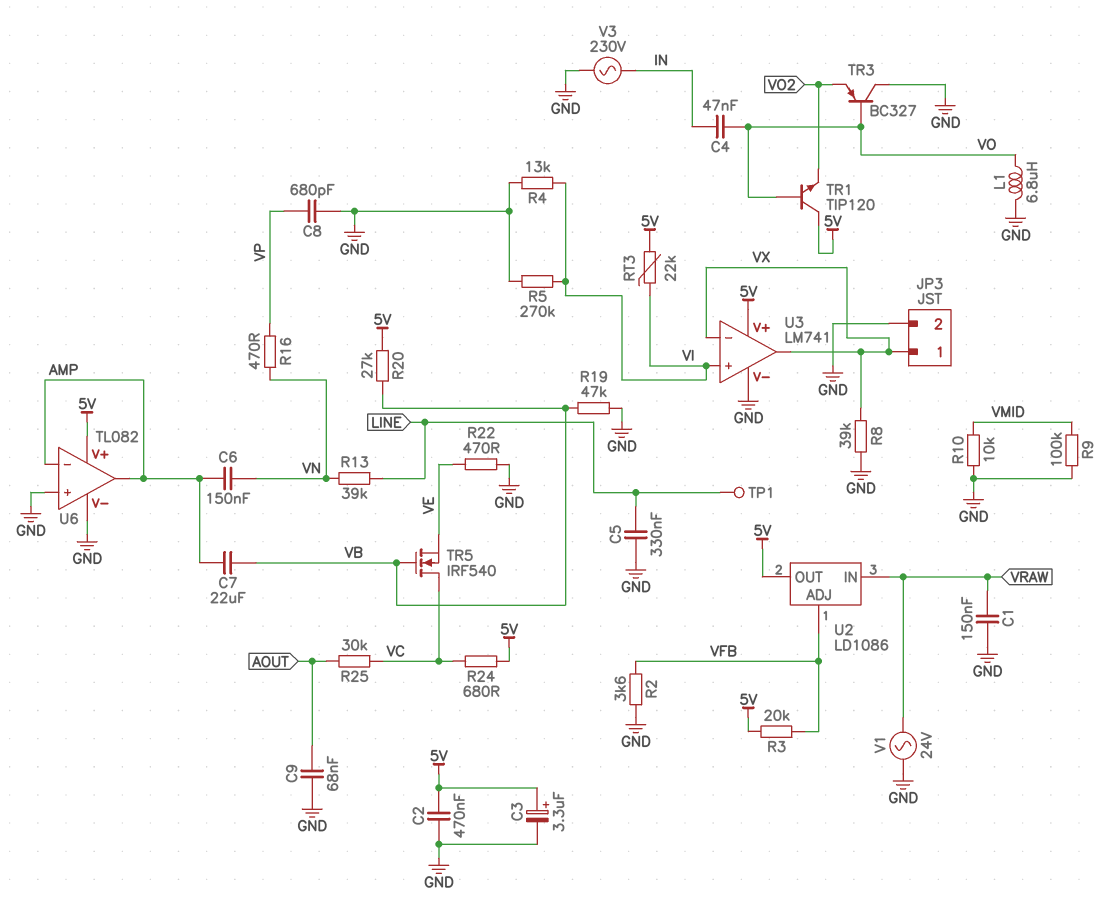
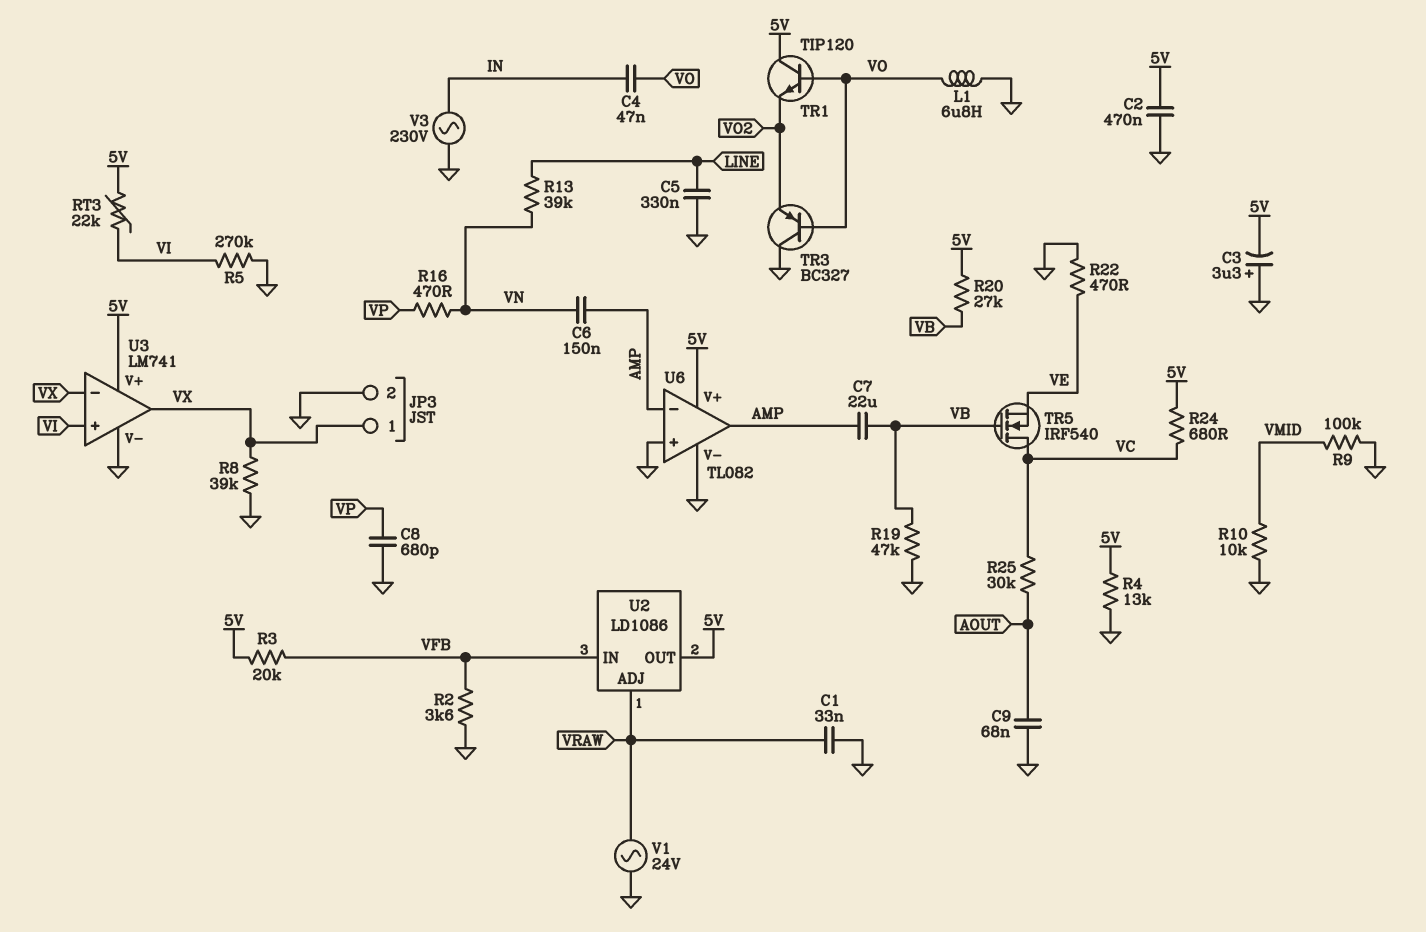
C1: 150nF (GND, VRAW) -> 33nF (GND, VRAW)
C3: 3.3uF (plus 5V, minus GND) -> 3.3uF (plus GND, minus 5V)
R4: 13k (GND, VI) -> 13k (5V, GND)
TP1: test point (LINE) -> none
U2 pin ADJ: VFB -> VRAW
U2 pin IN: VRAW -> VFB

